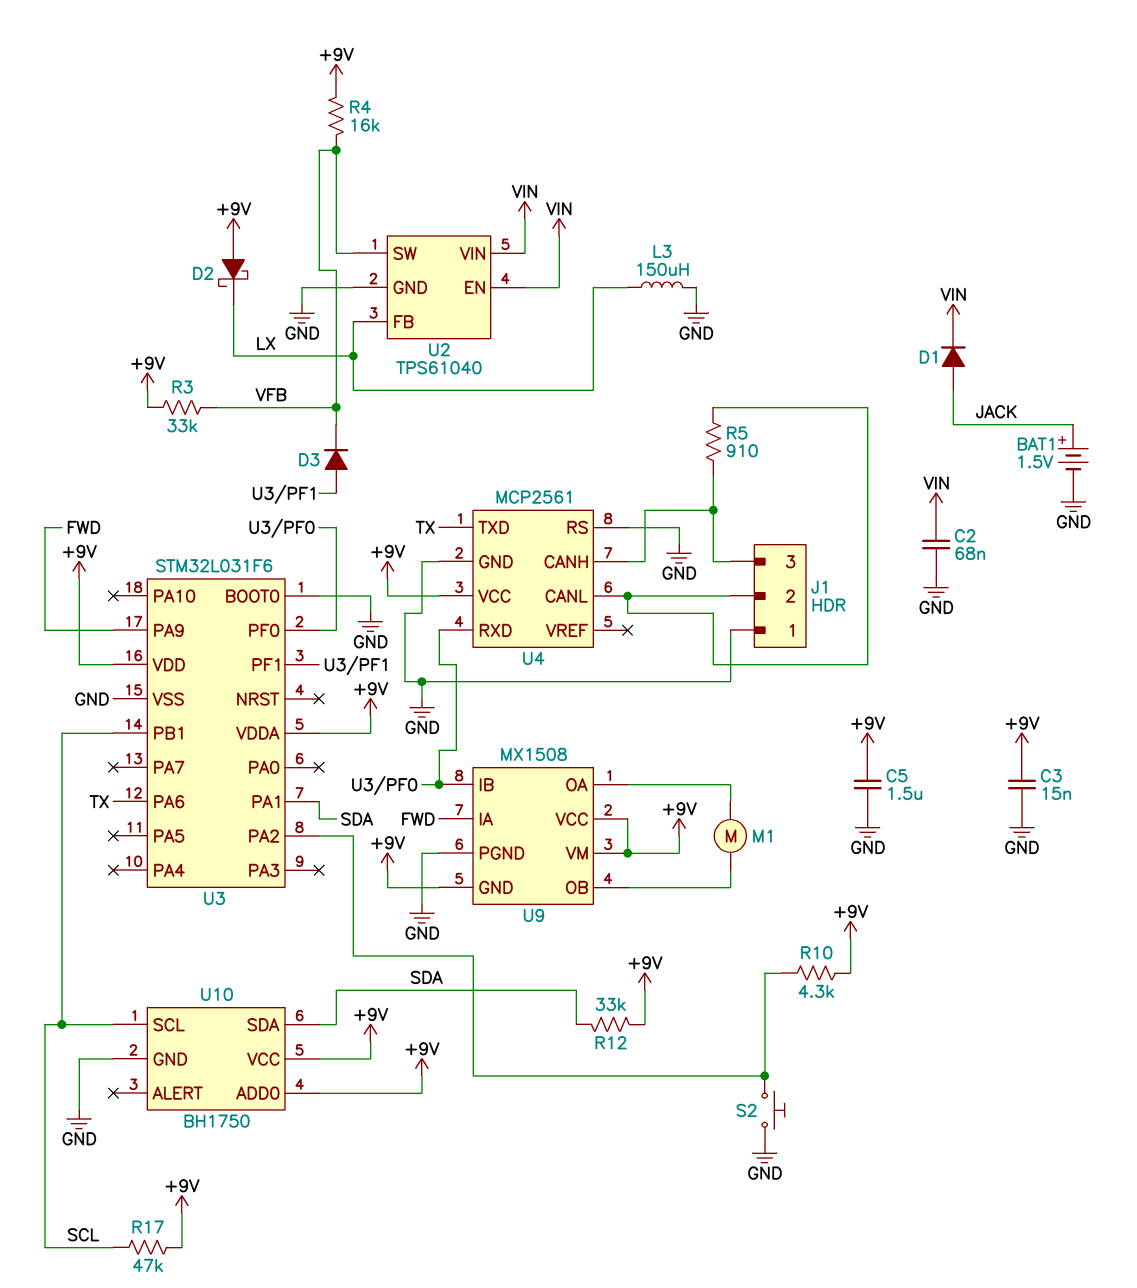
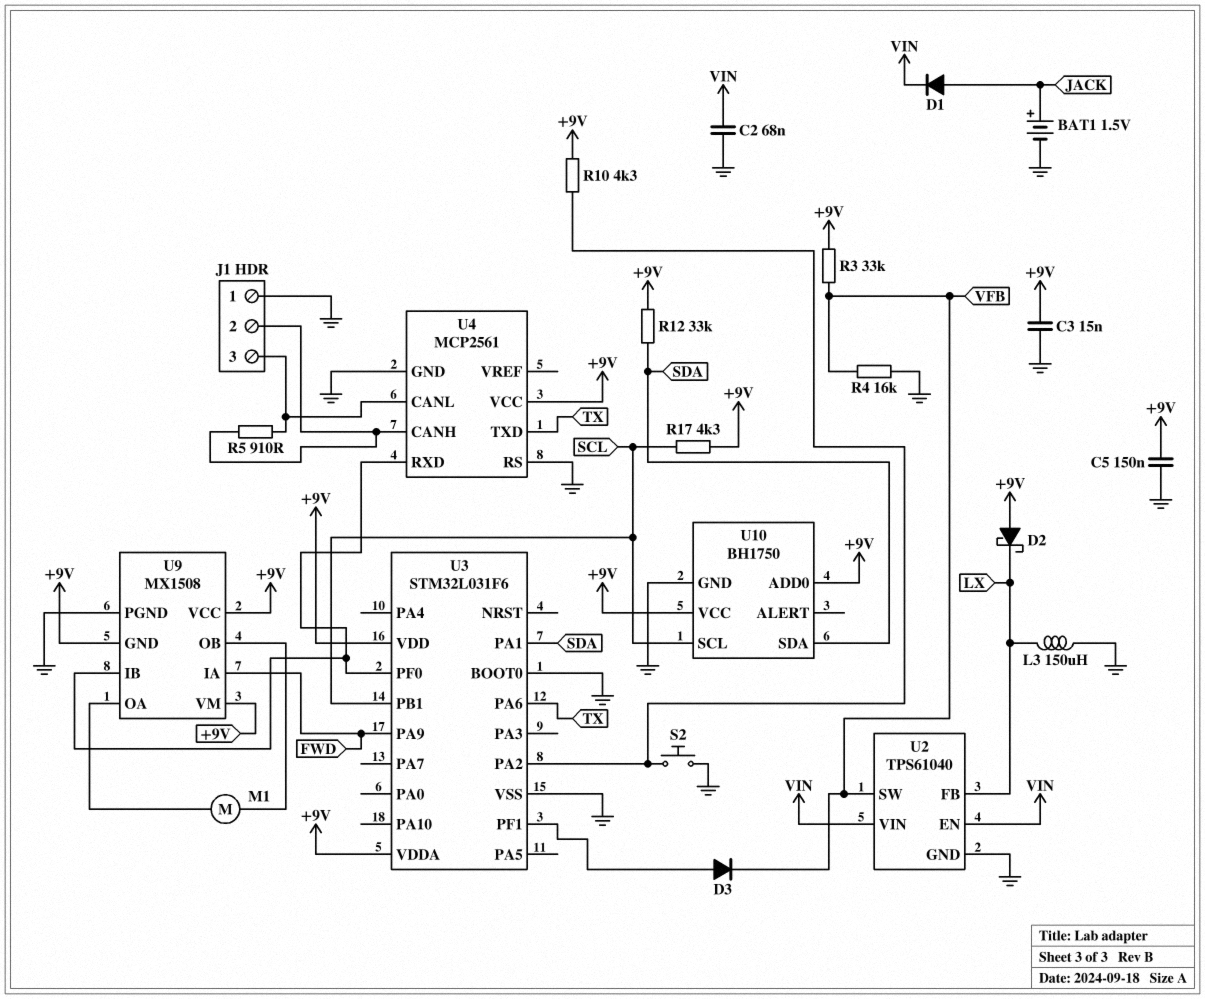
C5: 1.5uF (+9V, GND) -> 150nF (+9V, GND)
R4: 16k (+9V, VFB) -> 16k (GND, VFB)
R17: 47k (+9V, SCL) -> 4.3k (+9V, SCL)
U4 pin CANH: J1/3 -> J1/2
U4 pin CANL: J1/2 -> J1/3

